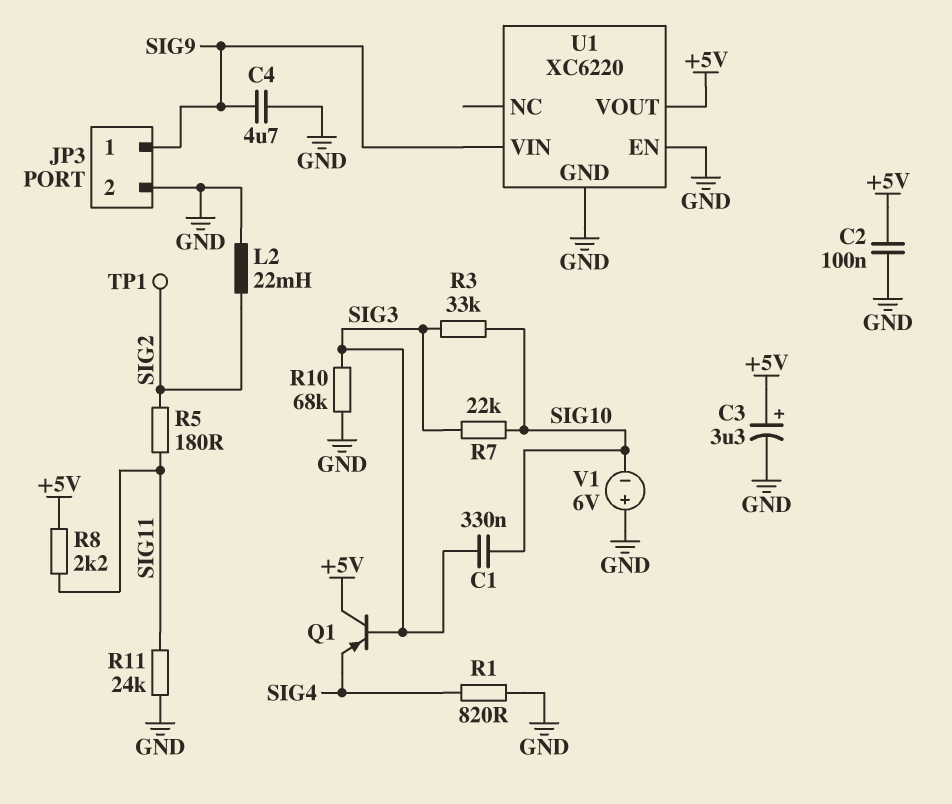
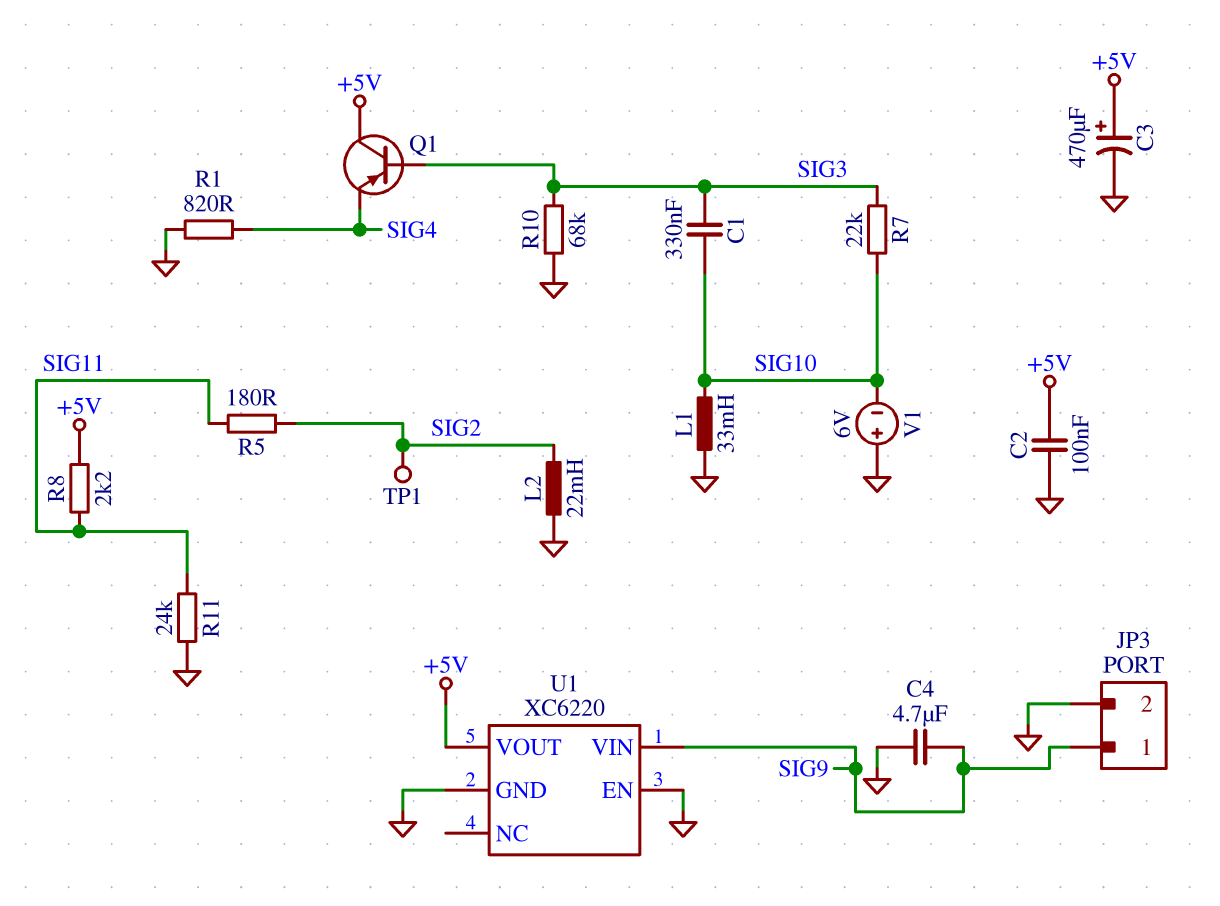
C3: 3.3uF (plus +5V, minus GND) -> 470uF (plus +5V, minus GND)
L1: none -> 33mH (GND, SIG10)
R3: 33k (SIG3, SIG10) -> none

